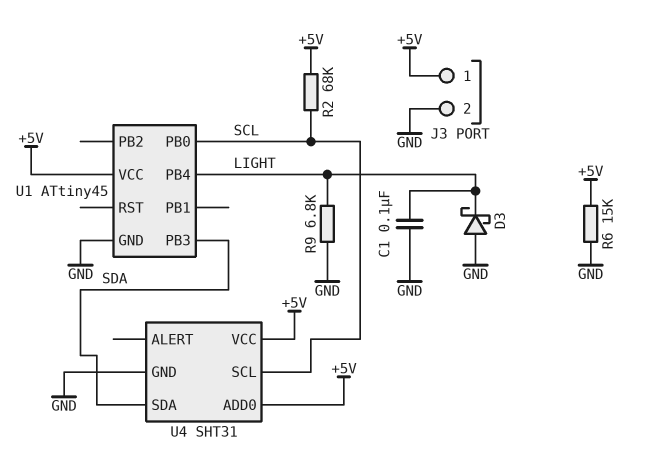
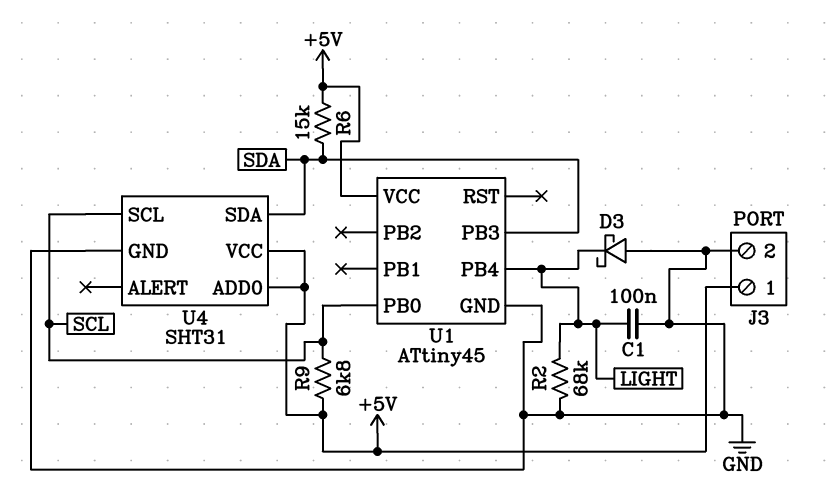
R2: 68k (+5V, SCL) -> 68k (GND, LIGHT)
R6: 15k (+5V, GND) -> 15k (+5V, SDA)
R9: 6.8k (GND, LIGHT) -> 6.8k (+5V, SCL)

